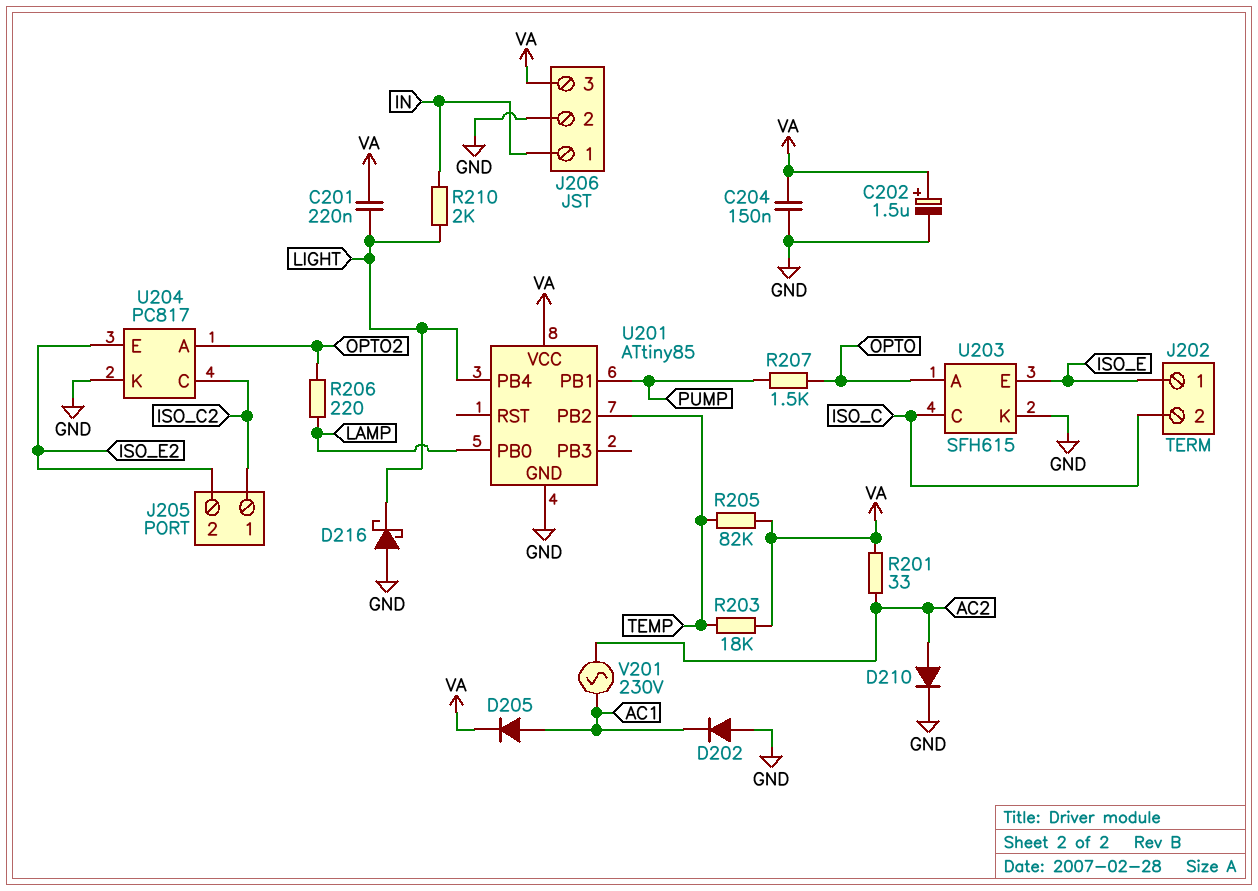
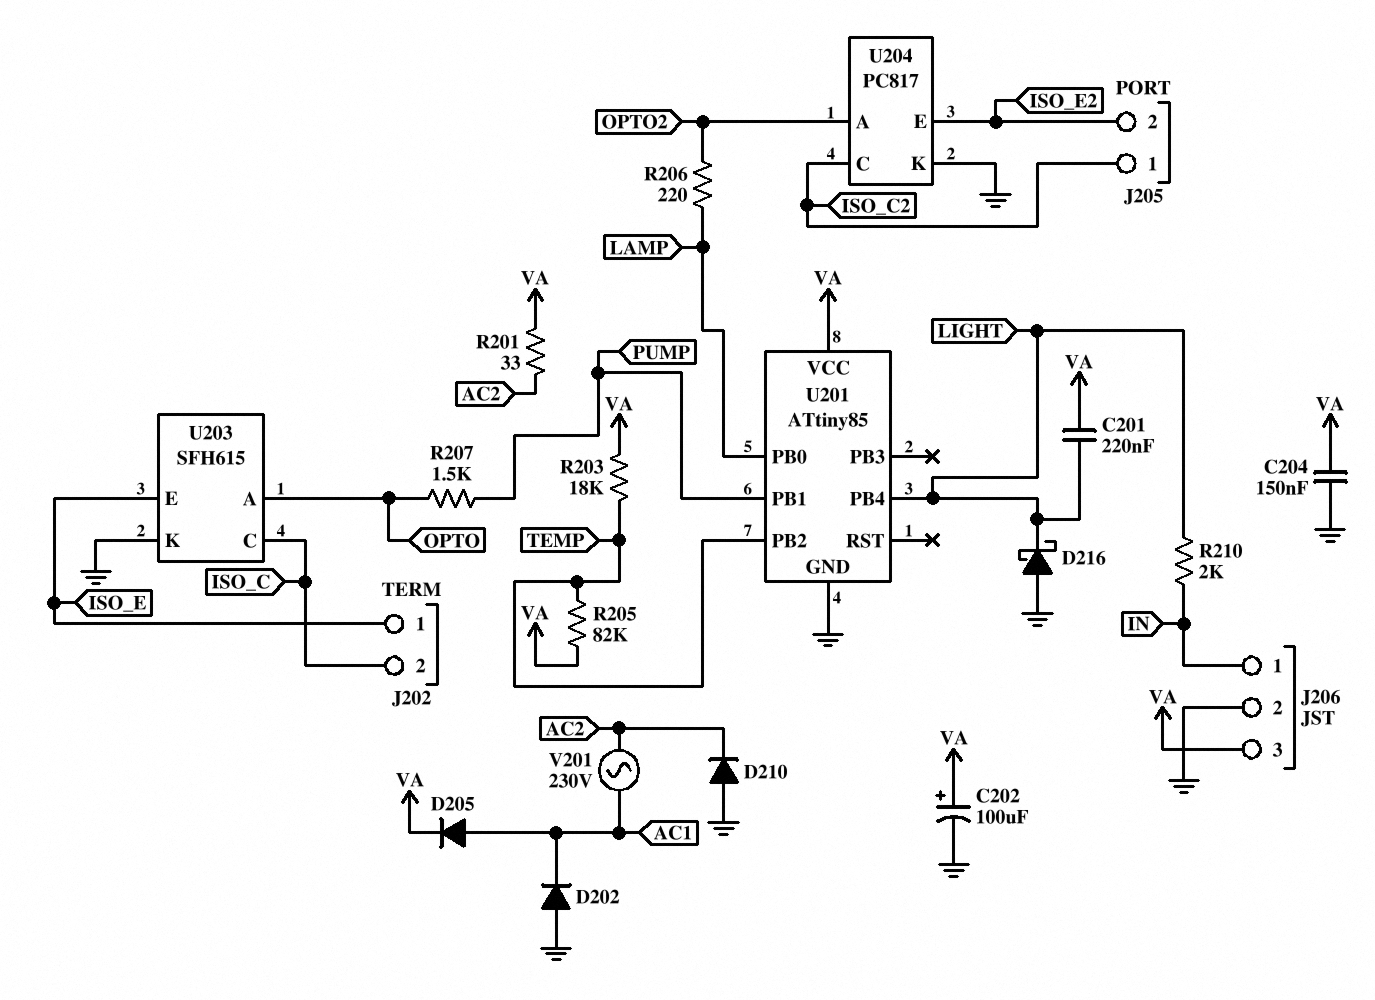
C202: 1.5uF (plus VA, minus GND) -> 100uF (plus VA, minus GND)
D210: diode (A AC2, K GND) -> diode (A GND, K AC2)

